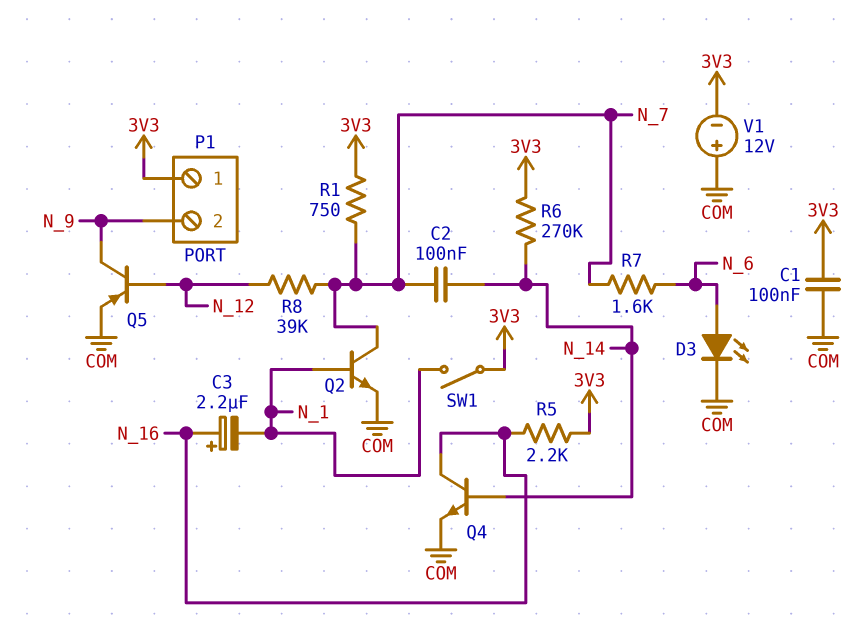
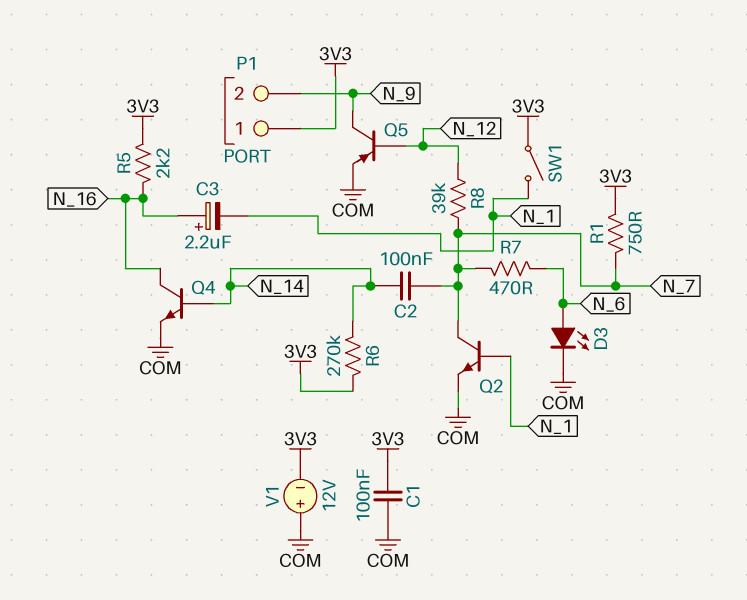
R7: 1.6k (N_6, N_7) -> 470 (N_6, N_7)

